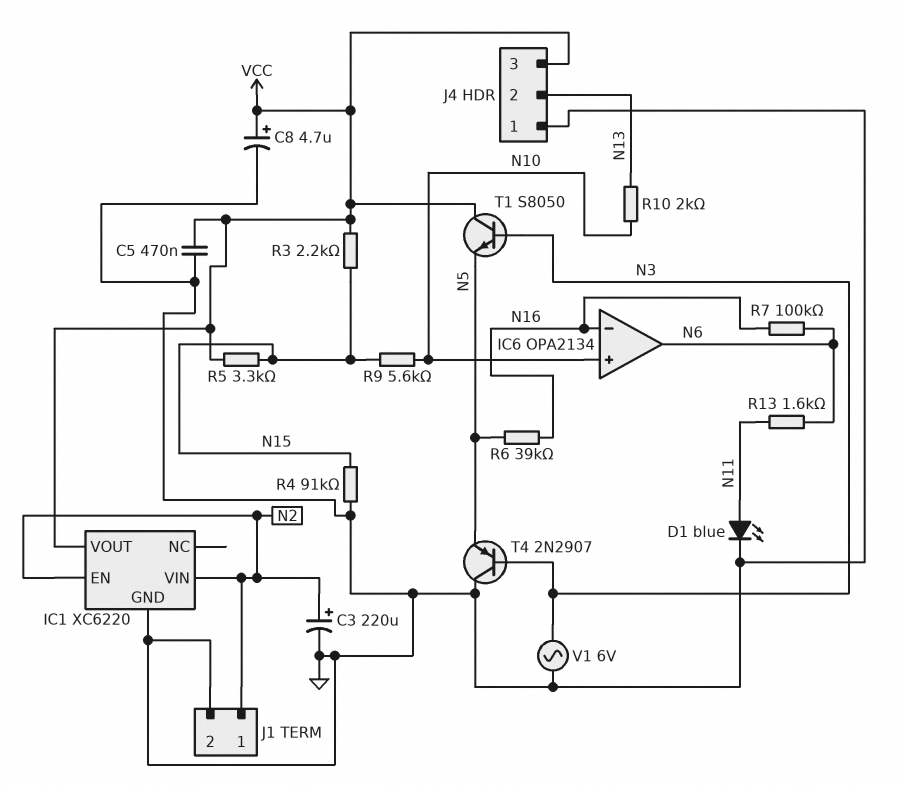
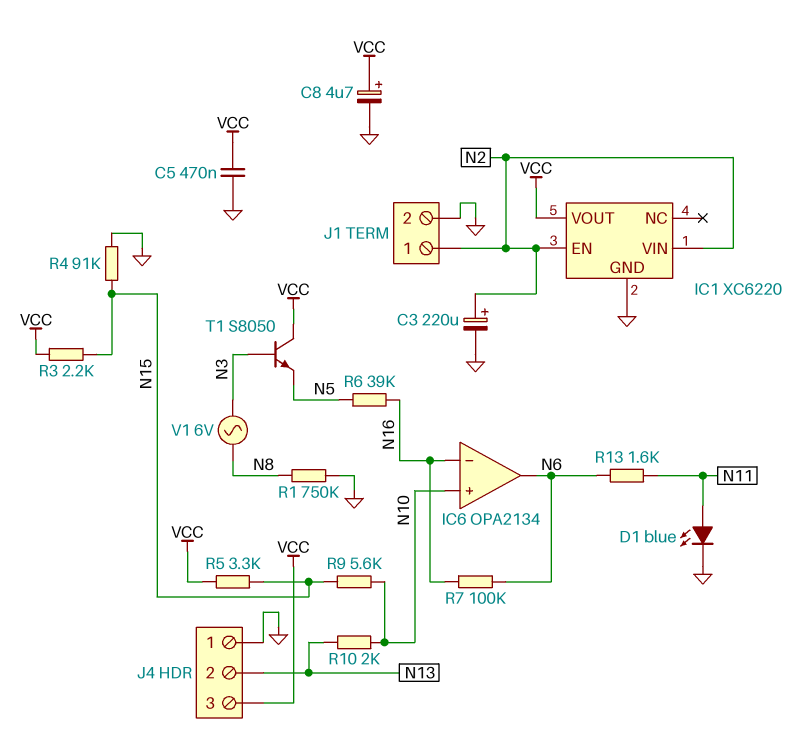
R1: none -> 750k (GND, N8)
T4: PNP 2N2907 (B N3, C GND, E N5) -> none
V1: AC 6V (GND, N3) -> AC 6V (N3, N8)

